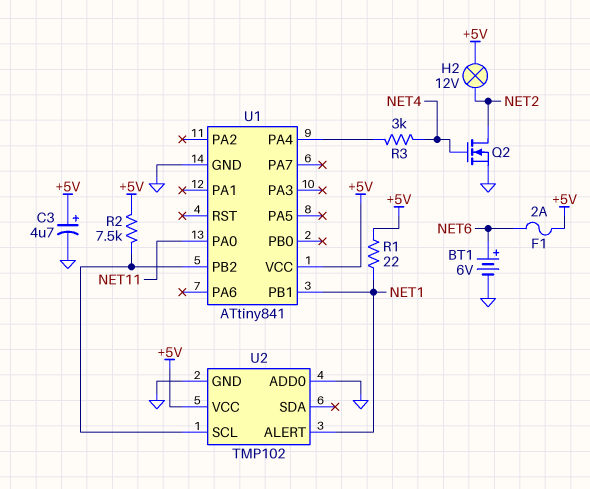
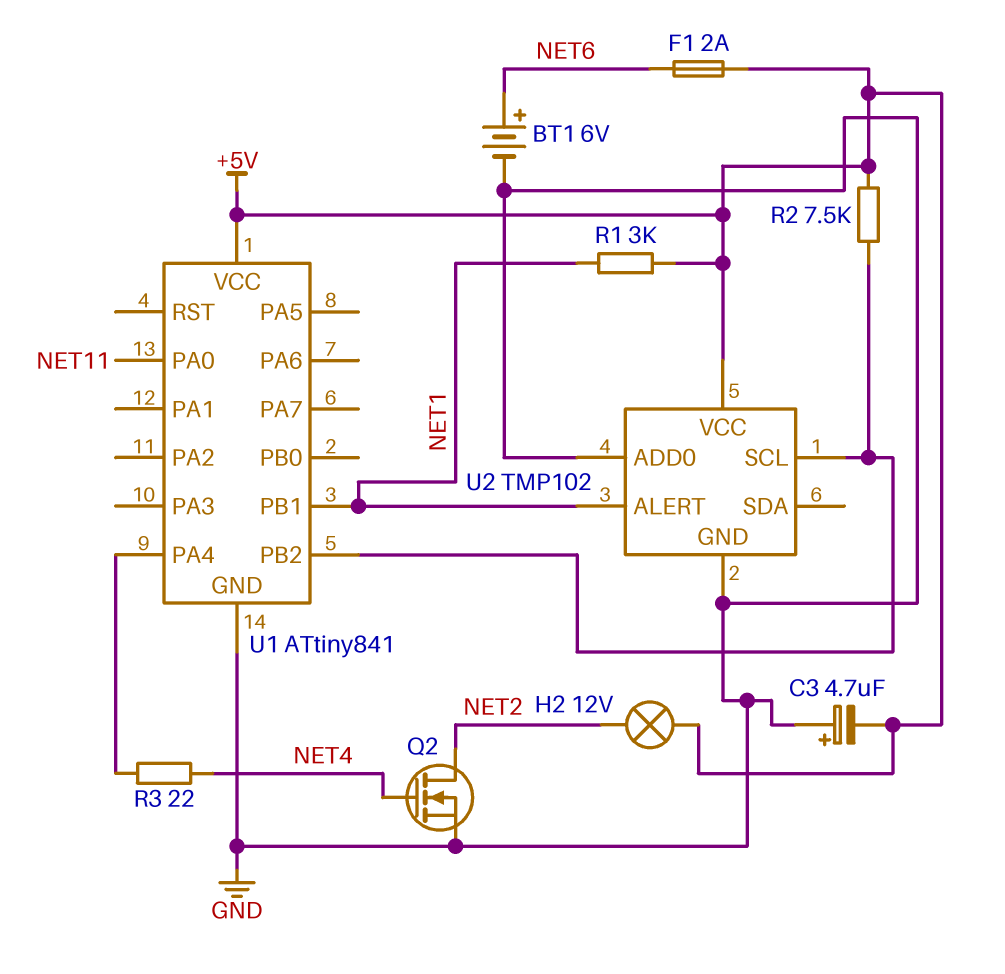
C3: 4.7uF (plus +5V, minus GND) -> 4.7uF (plus GND, minus +5V)
R1: 22 (+5V, NET1) -> 3k (+5V, NET1)
R3: 3k (NET4, U1/PA4) -> 22 (NET4, U1/PA4)

